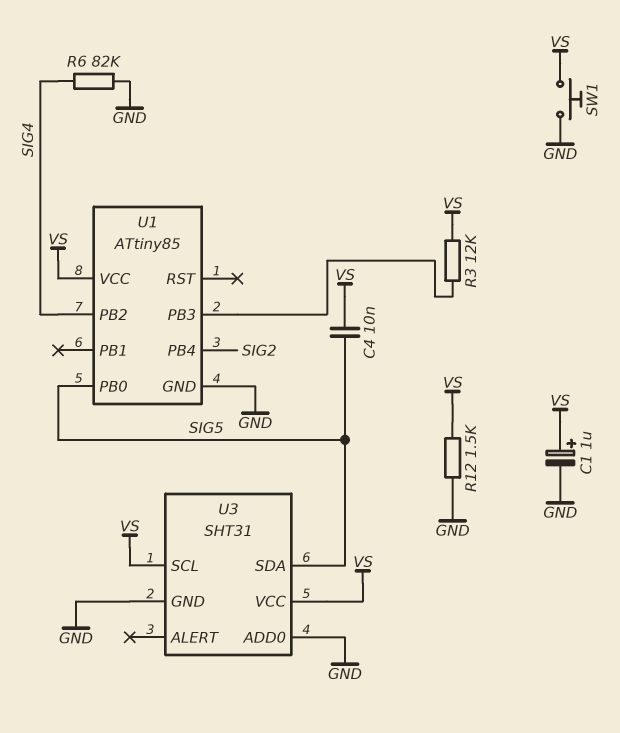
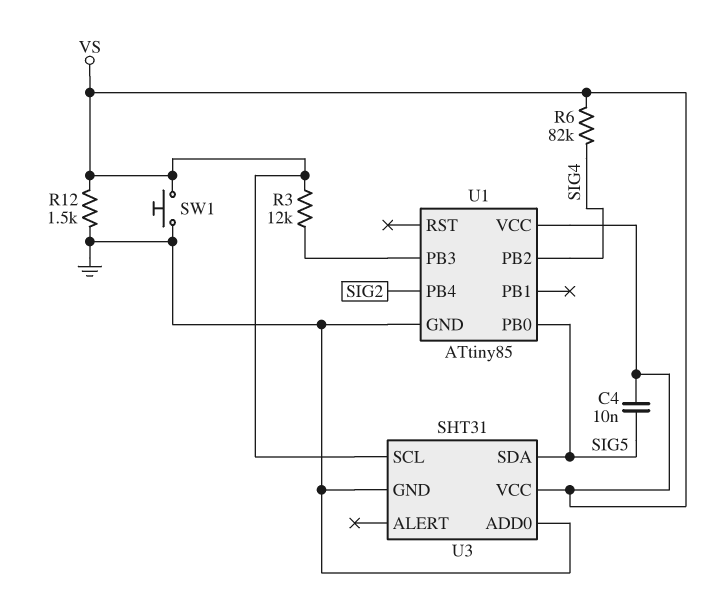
C1: 1uF (plus VS, minus GND) -> none
R6: 82k (GND, SIG4) -> 82k (SIG4, VS)

